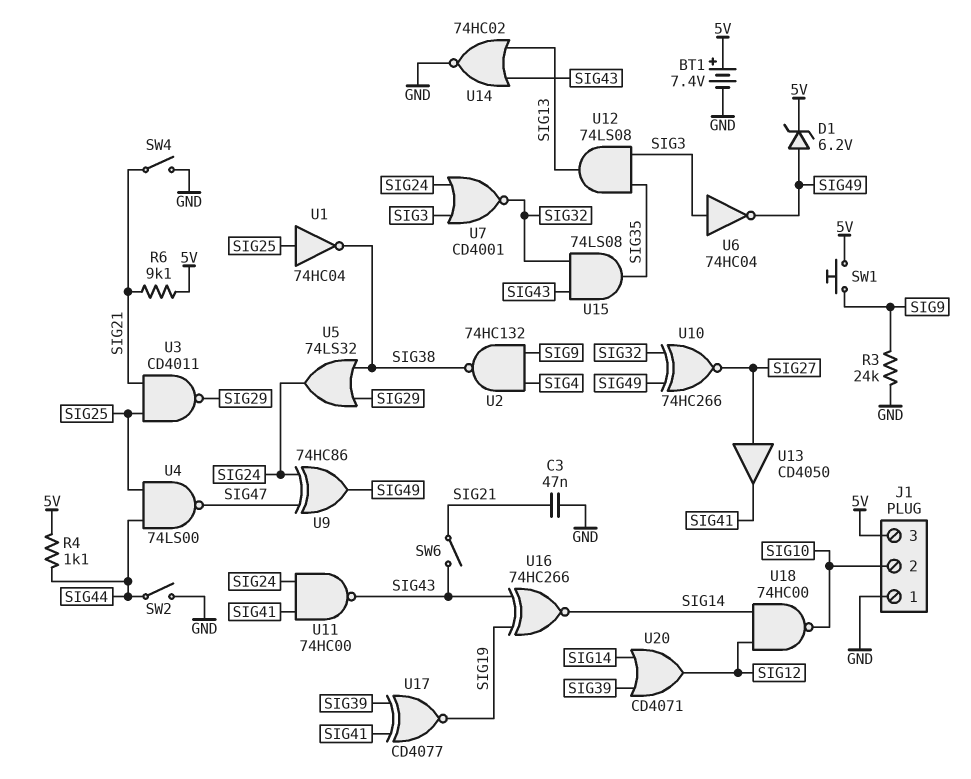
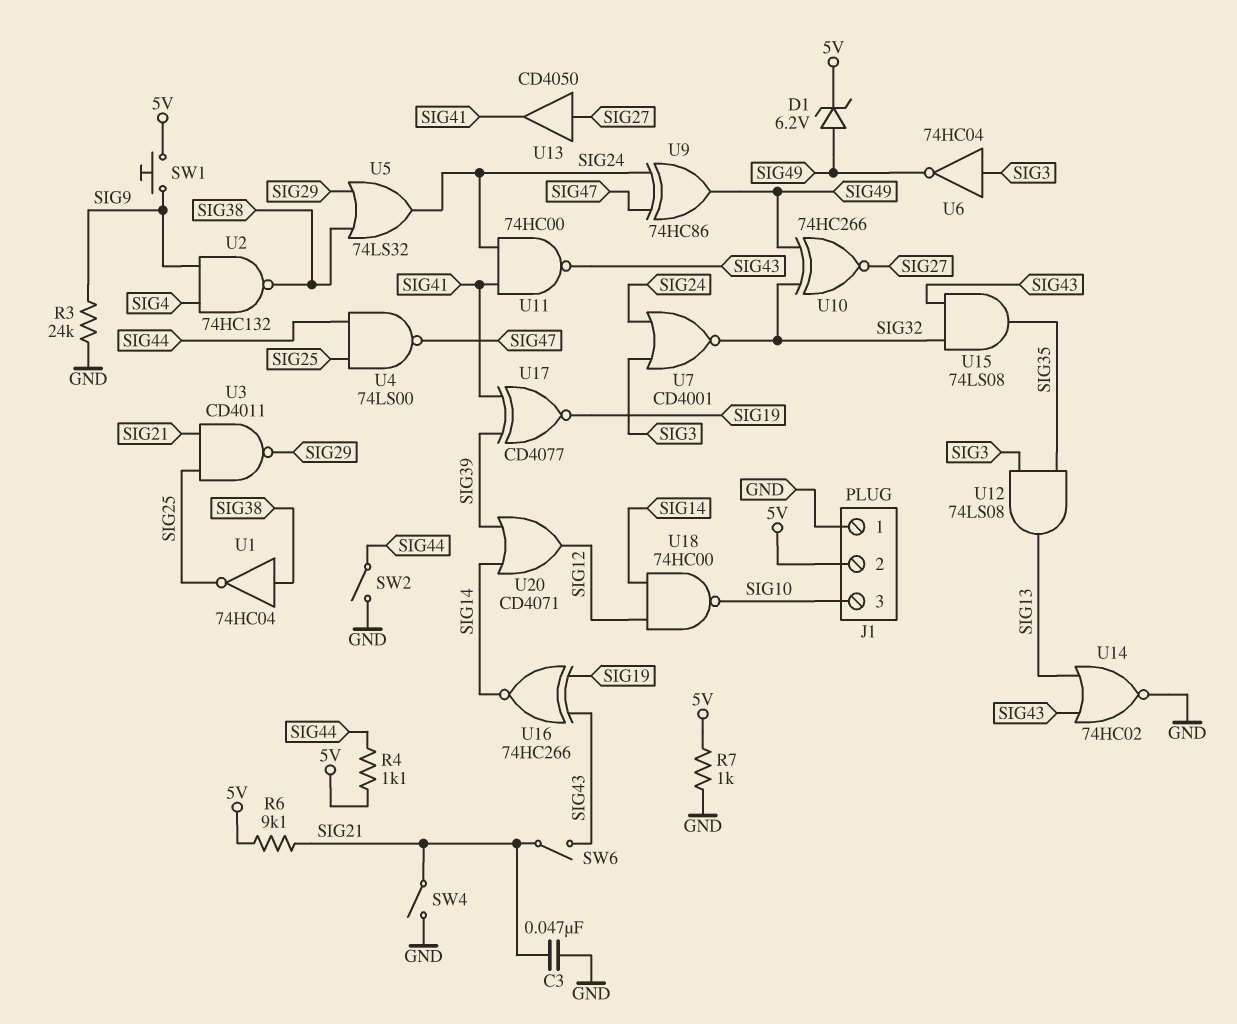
BT1: 7.4V (plus 5V, minus GND) -> none
J1 pin 2: SIG10 -> 5V
J1 pin 3: 5V -> SIG10
R7: none -> 1k (5V, GND)
U1: NOT 74HC04 (in SIG25, out SIG38) -> NOT 74HC04 (in SIG38, out SIG25)

